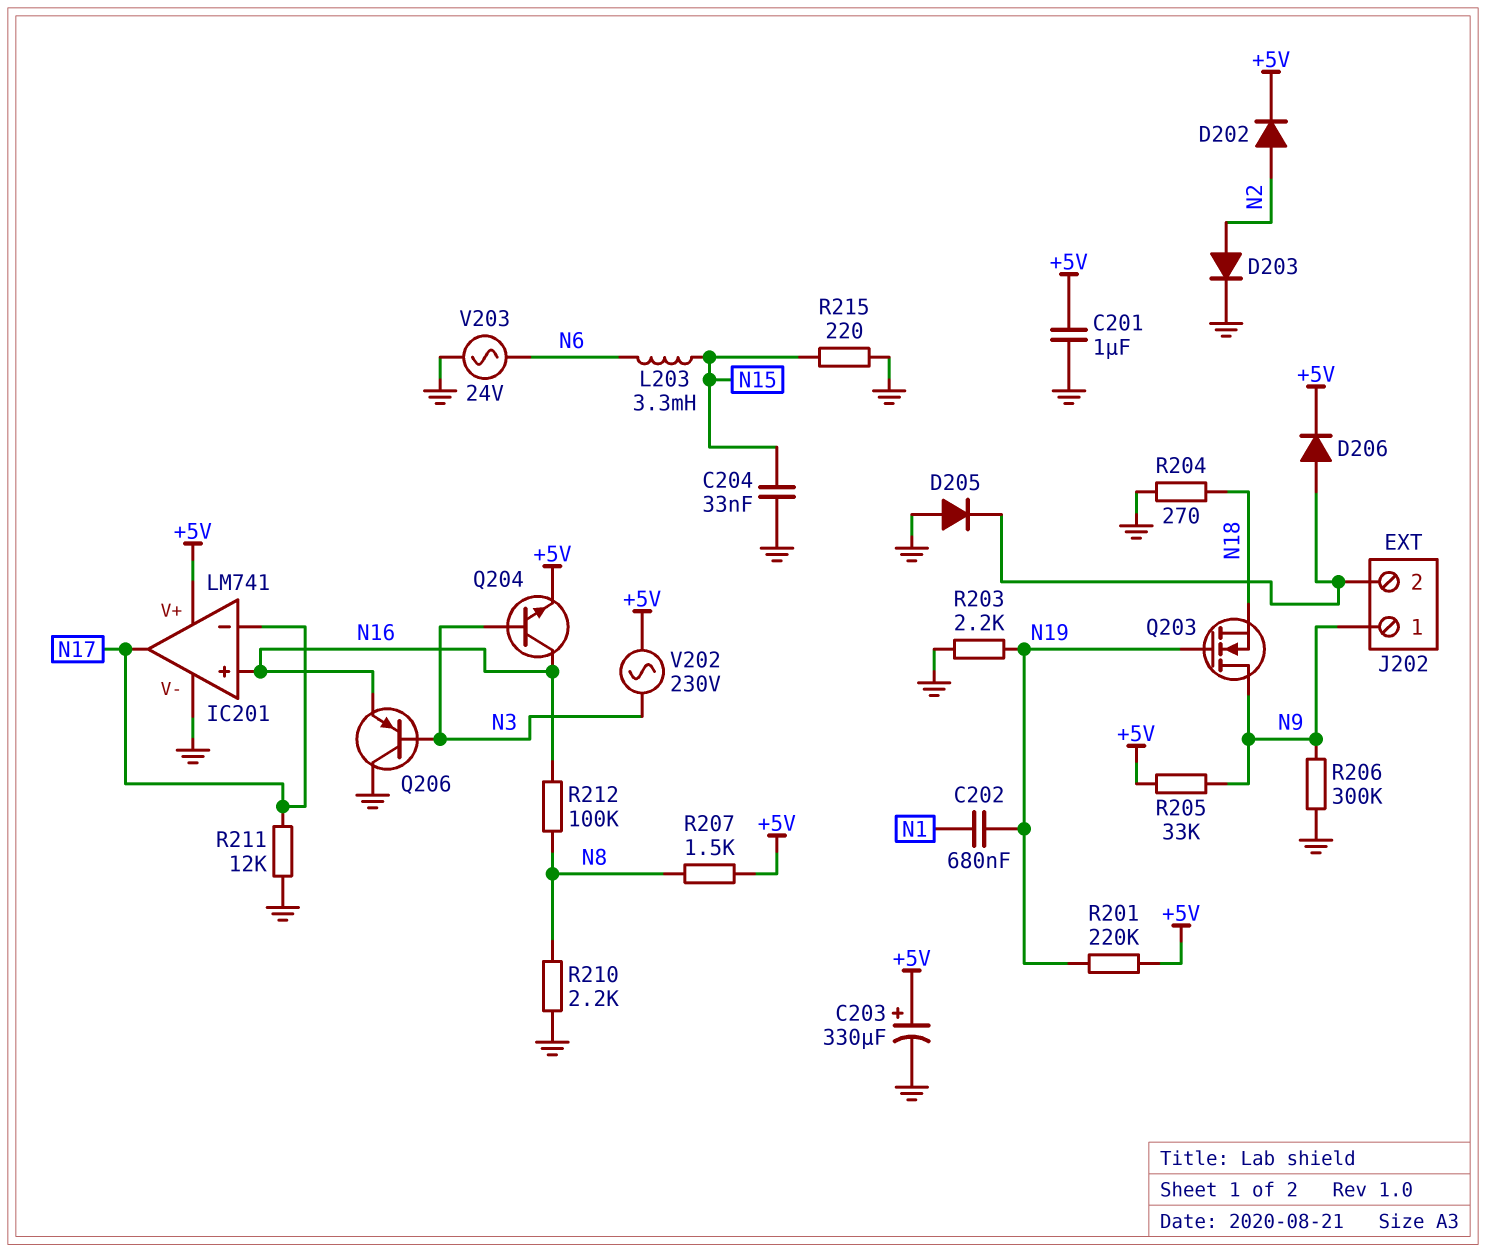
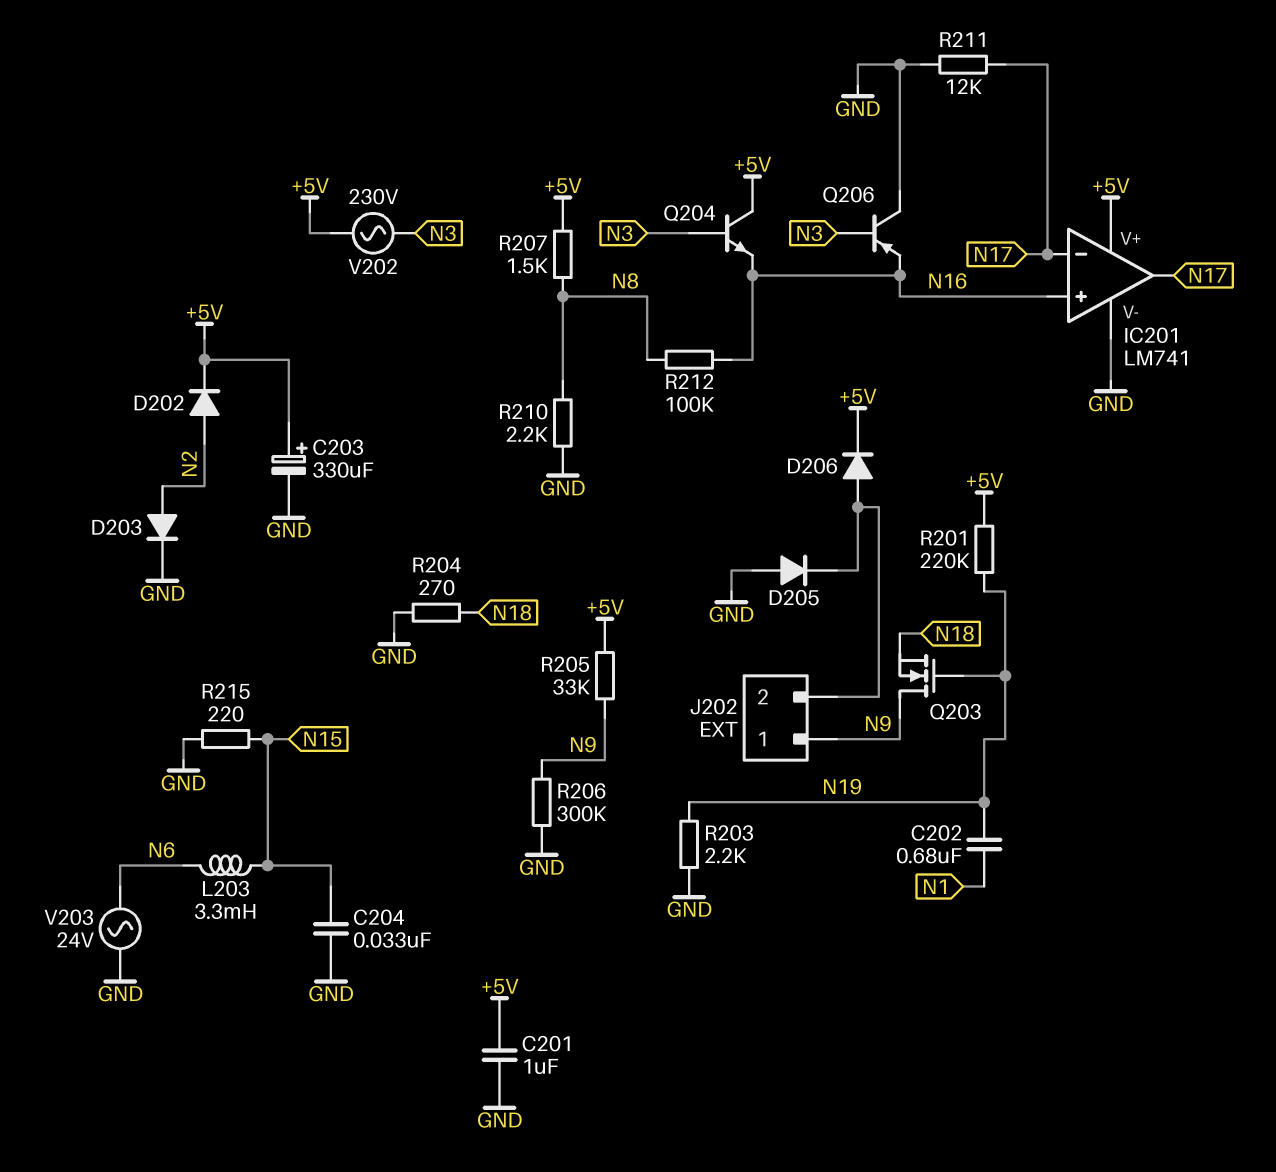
Q204: NPN (B N3, C N16, E +5V) -> NPN (B N3, C +5V, E N16)

